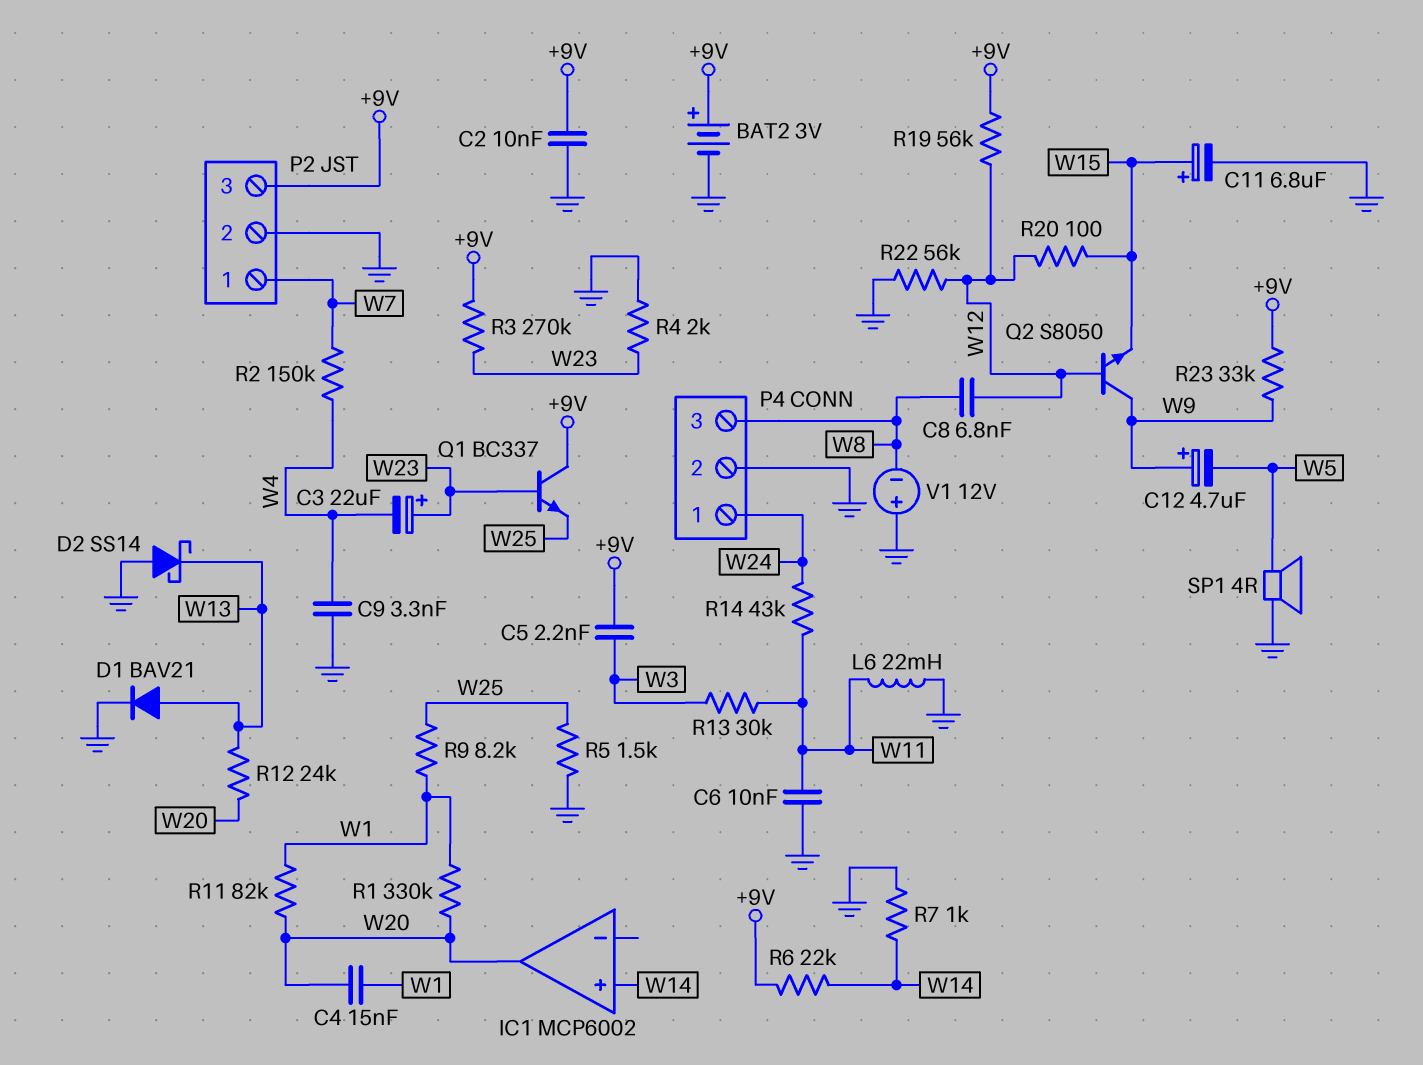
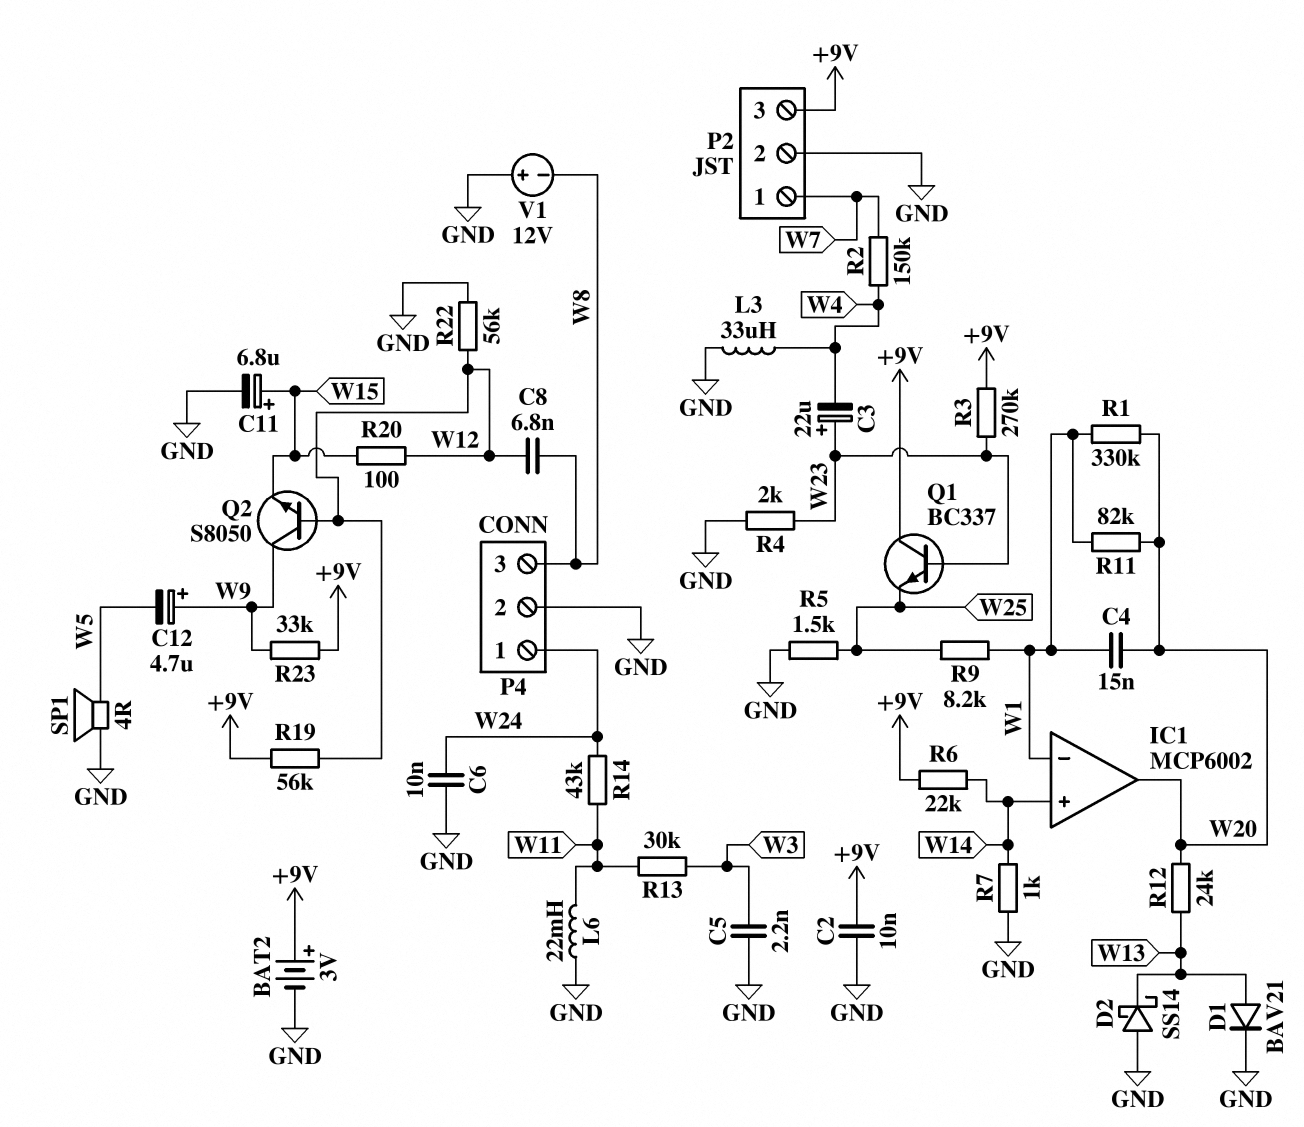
C5: 2.2nF (+9V, W3) -> 2.2nF (GND, W3)
C6: 10nF (GND, W11) -> 10nF (GND, W24)
C9: 3.3nF (GND, W4) -> none
IC1 pin in-: none -> W1
L3: none -> 33uH (GND, W4)

